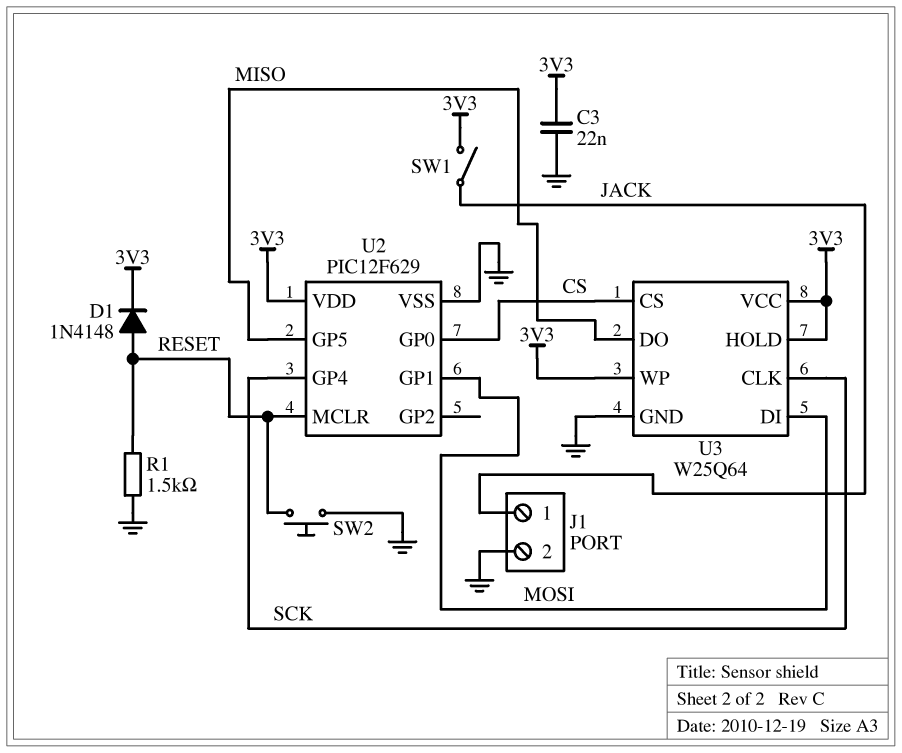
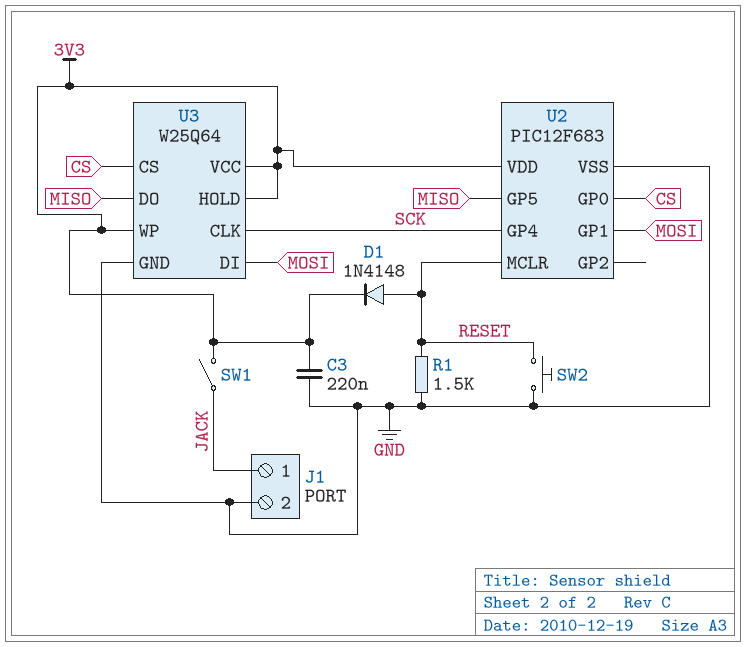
C3: 22nF (3V3, GND) -> 220nF (3V3, GND)
U2: PIC12F629 -> PIC12F683

